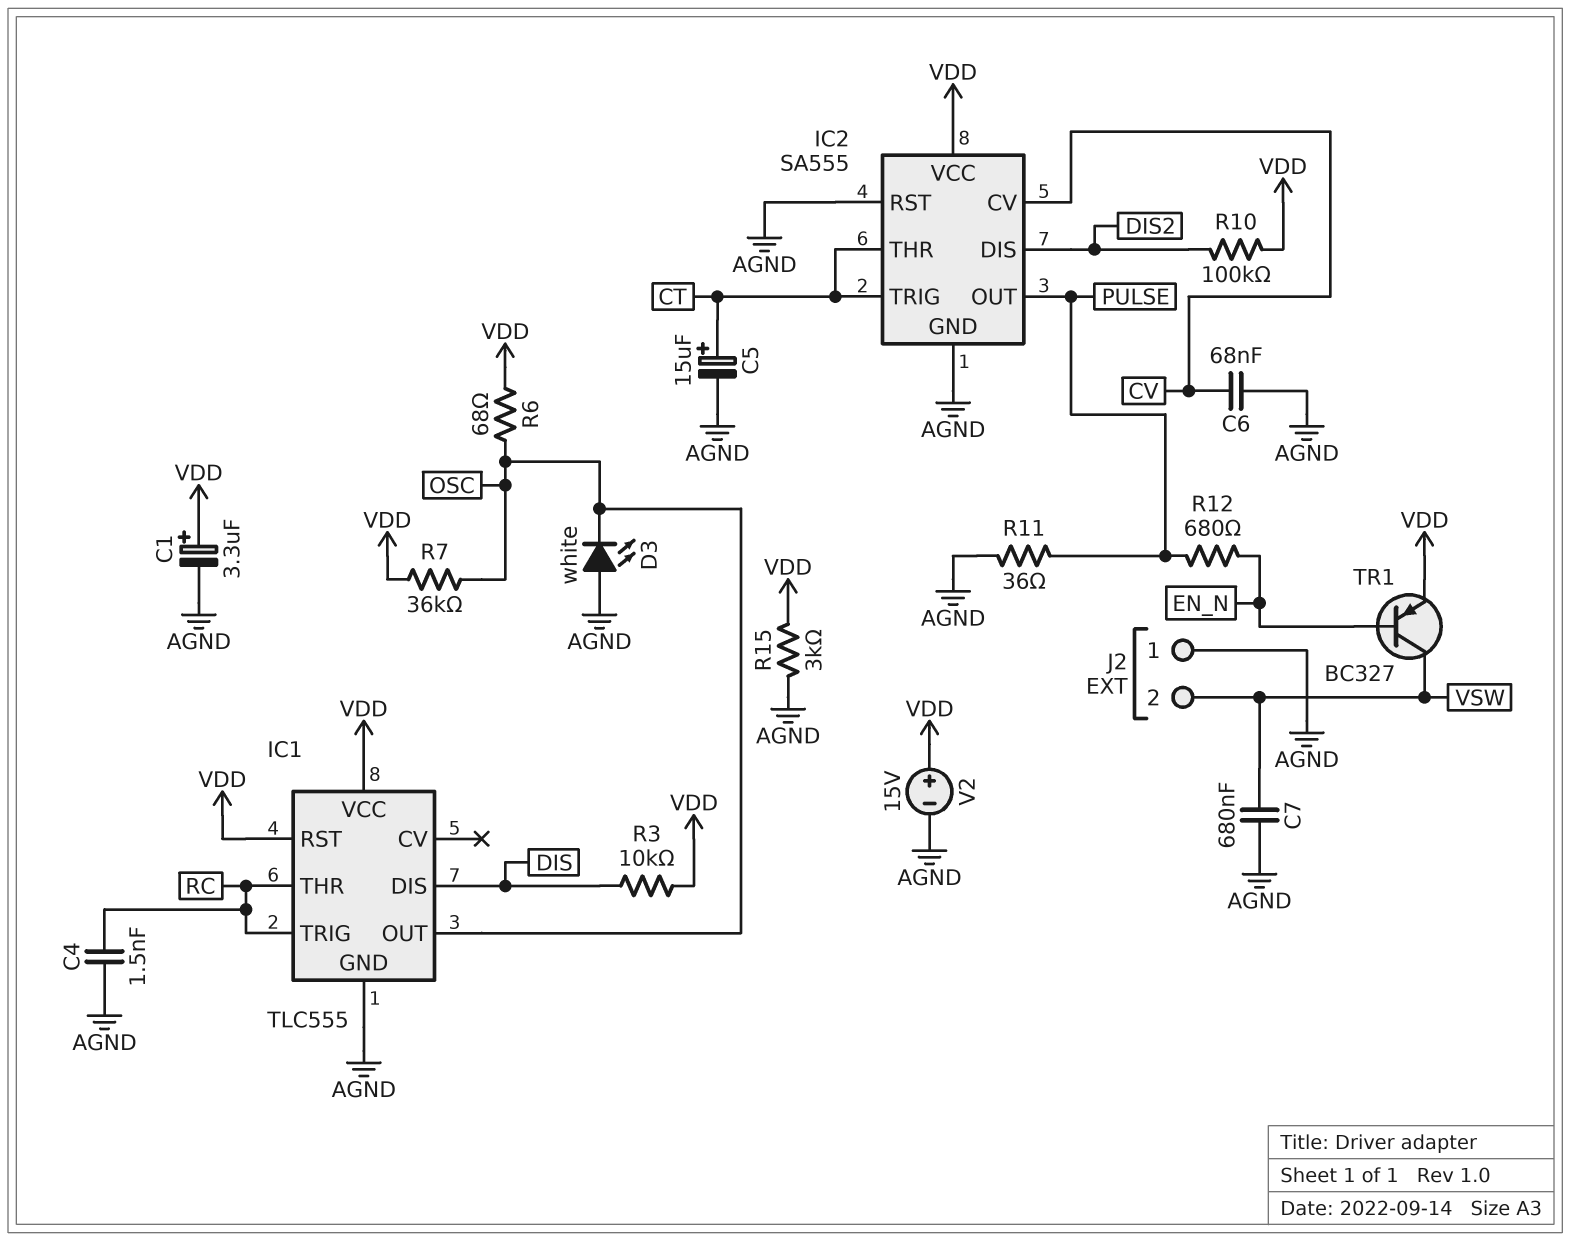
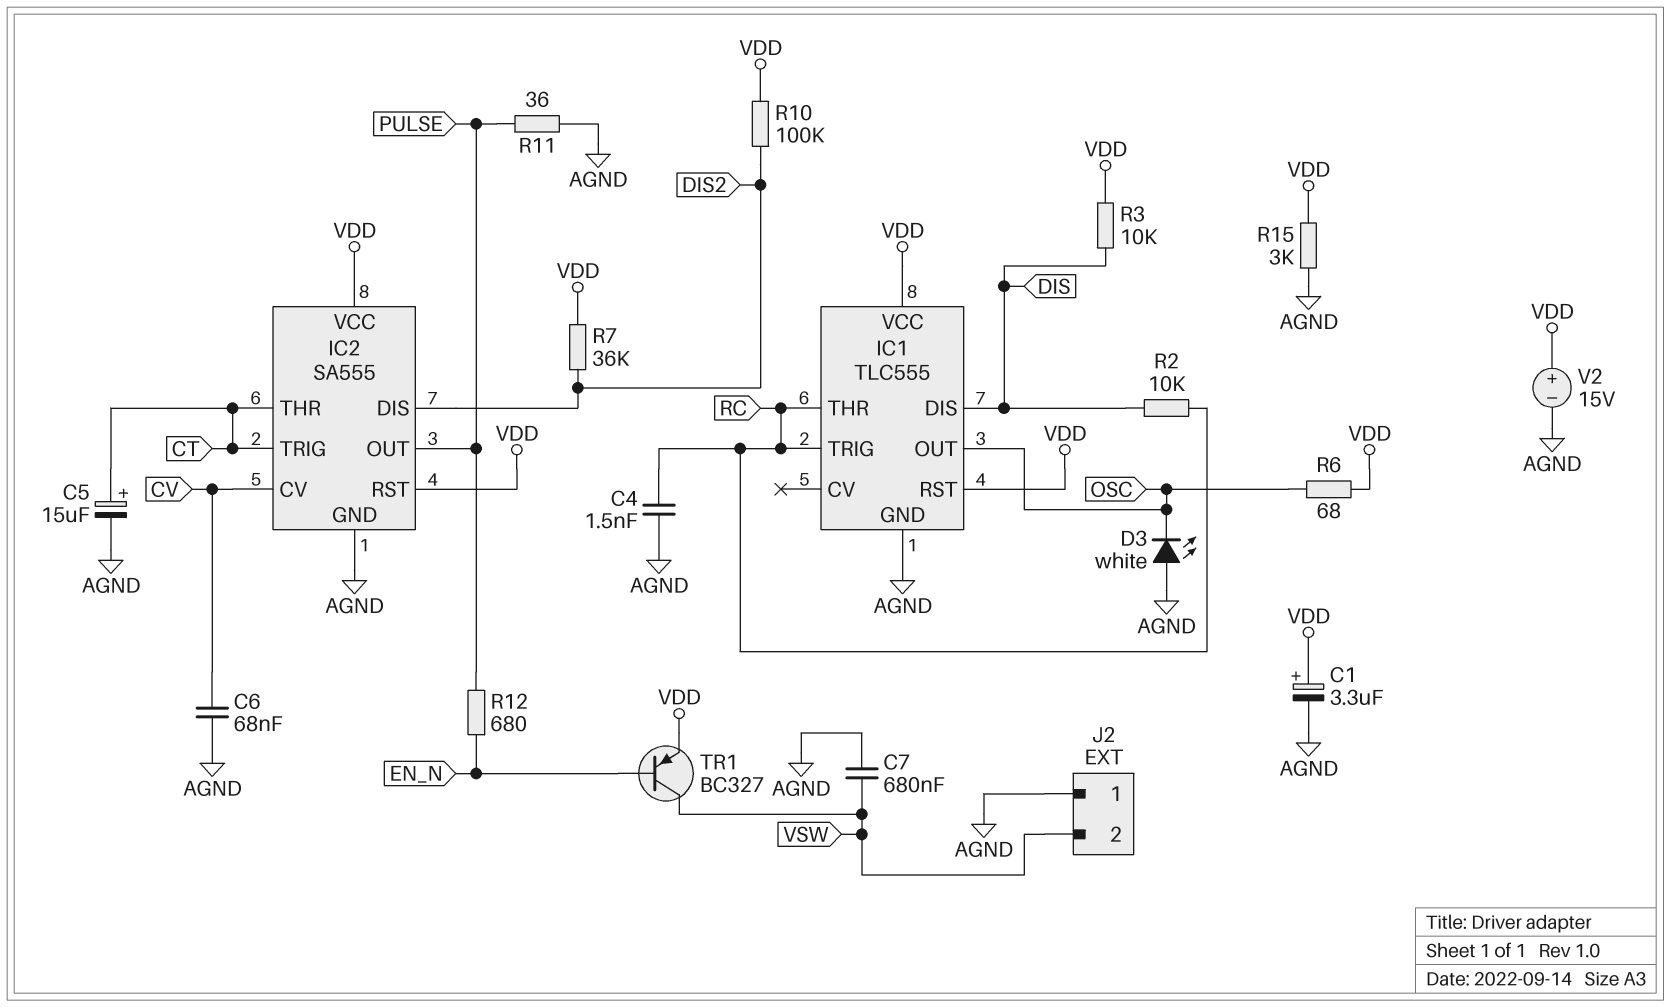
IC2 pin RST: AGND -> VDD
R2: none -> 10k (DIS, RC)
R7: 36k (OSC, VDD) -> 36k (DIS2, VDD)

